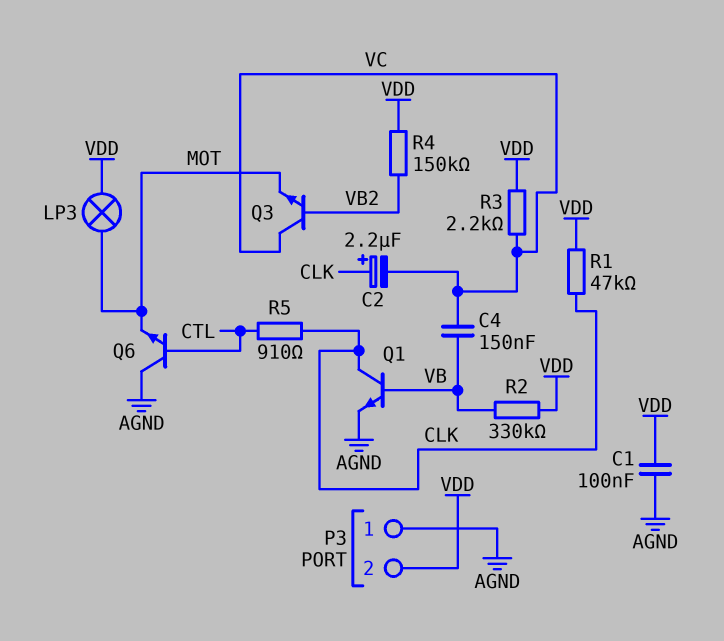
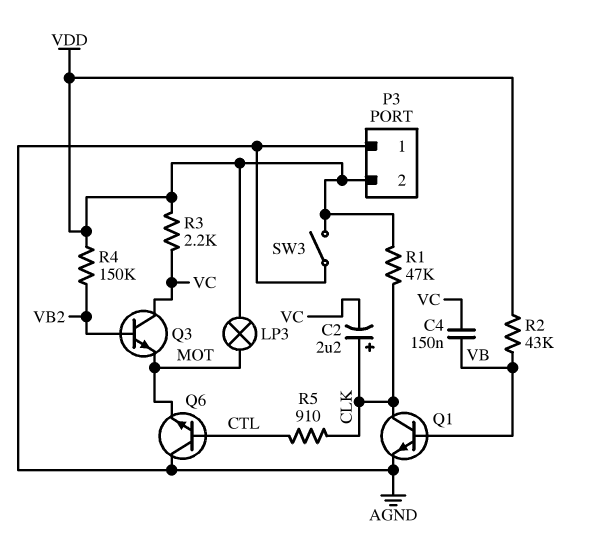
C1: 100nF (AGND, VDD) -> none
R2: 330k (VB, VDD) -> 43k (VB, VDD)
SW3: none -> switch (AGND, VDD)

